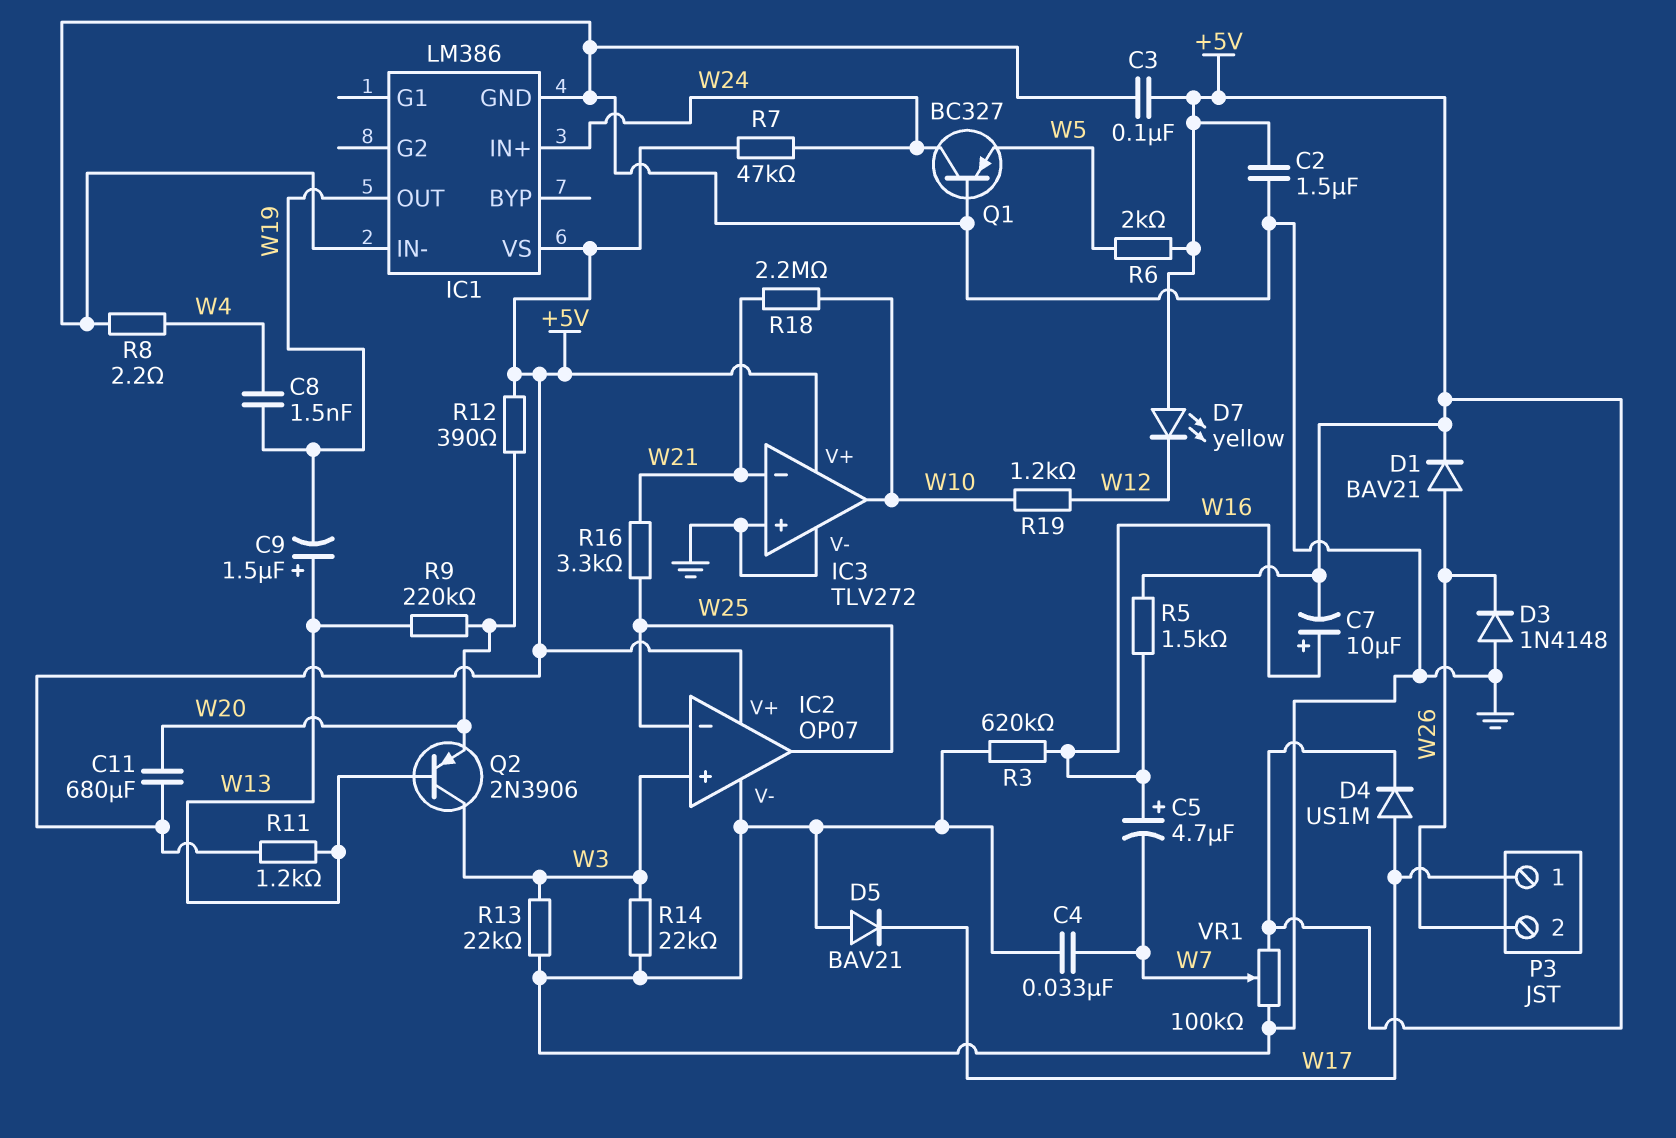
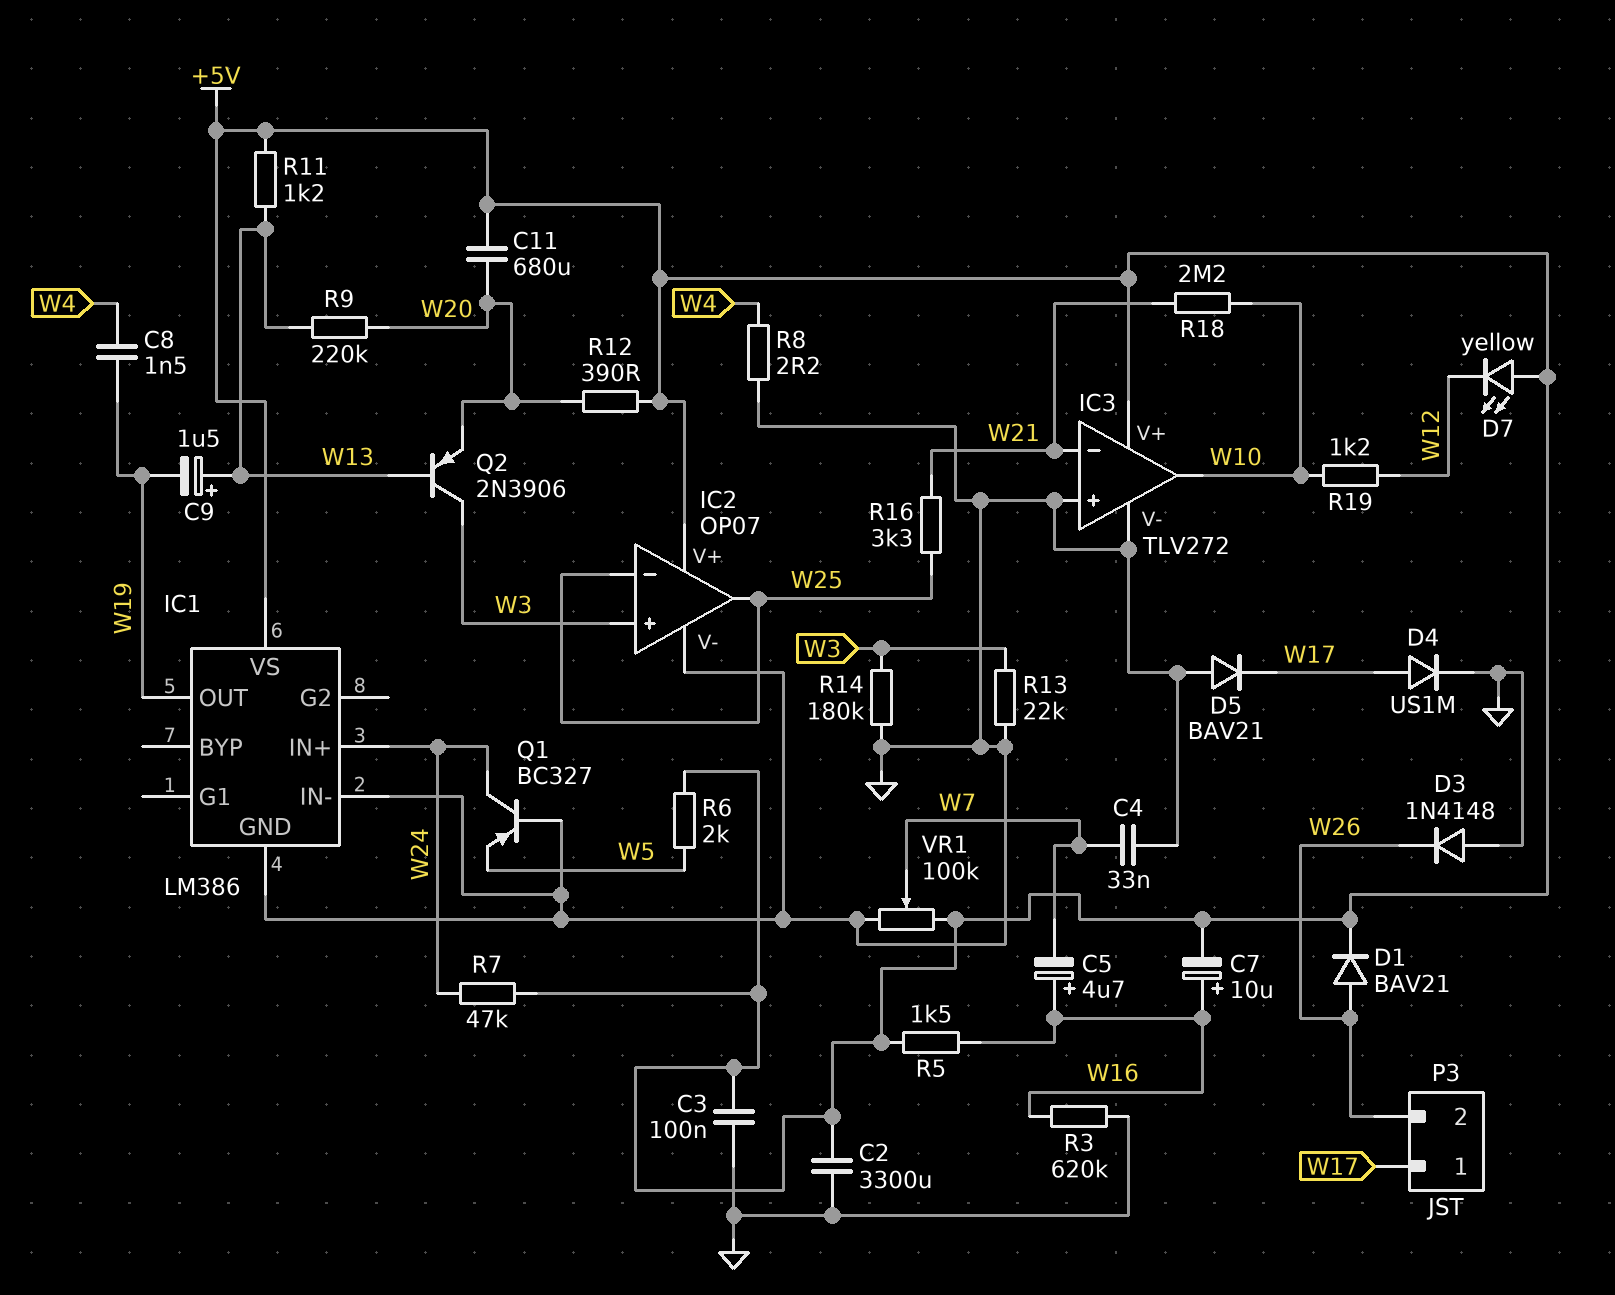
C2: 1.5uF (+5V, GND) -> 3300uF (+5V, GND)
D4: diode US1M (A W17, K +5V) -> diode US1M (A W17, K GND)
R14: 22k (GND, W3) -> 180k (GND, W3)

